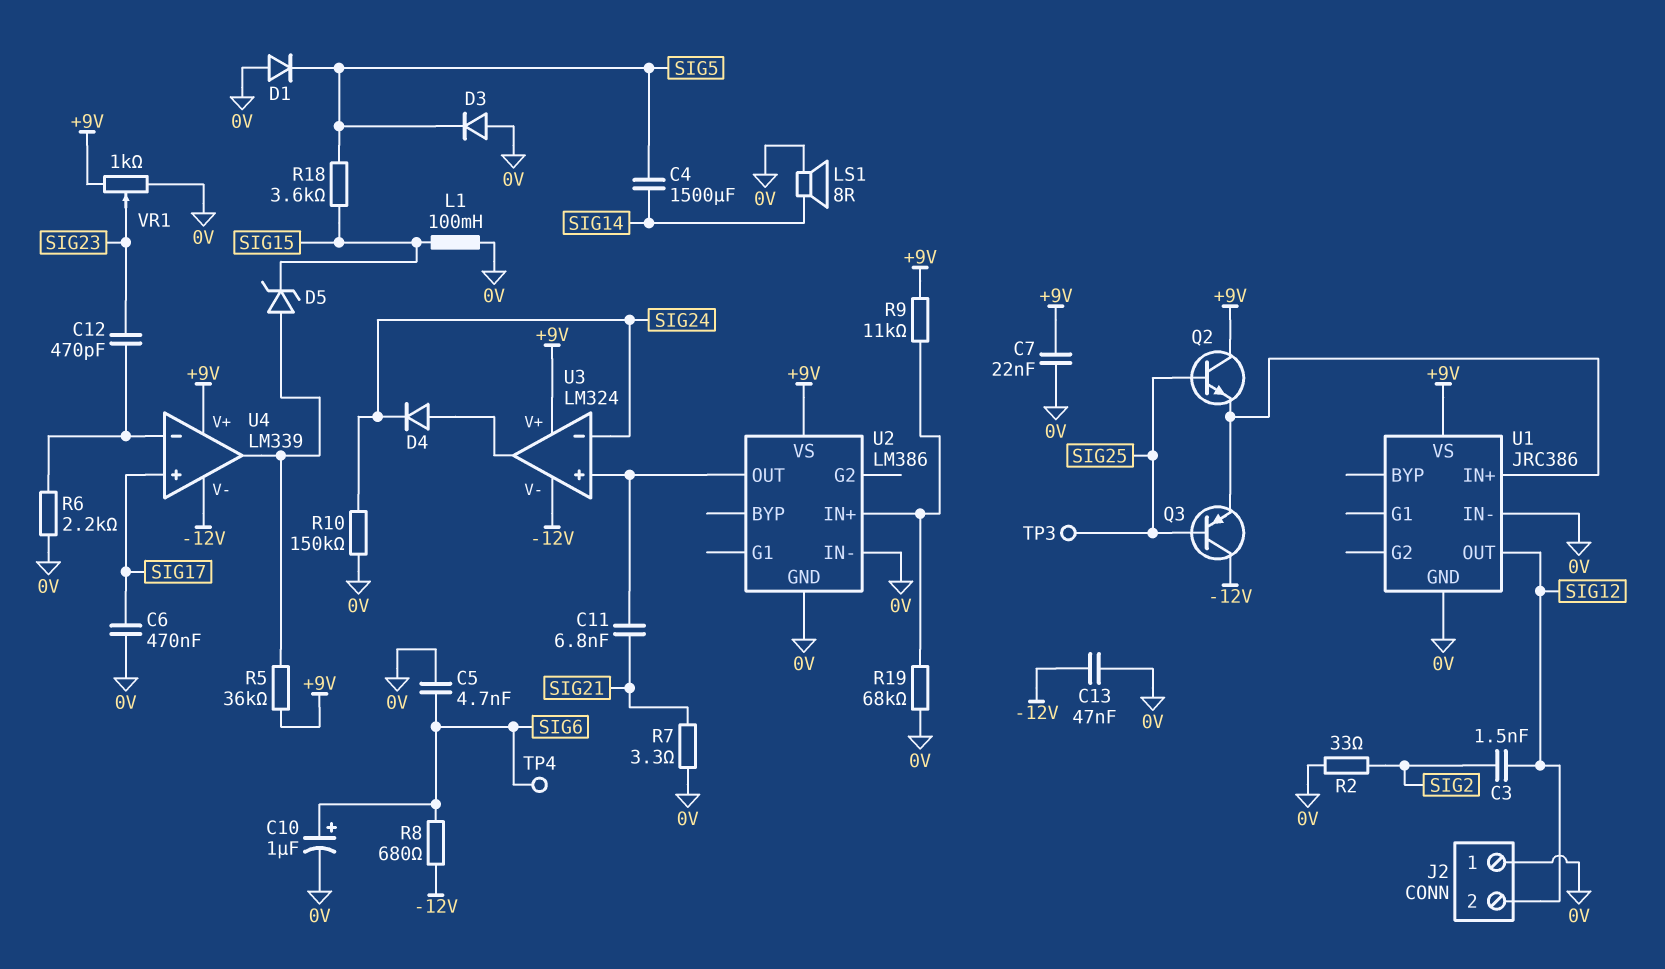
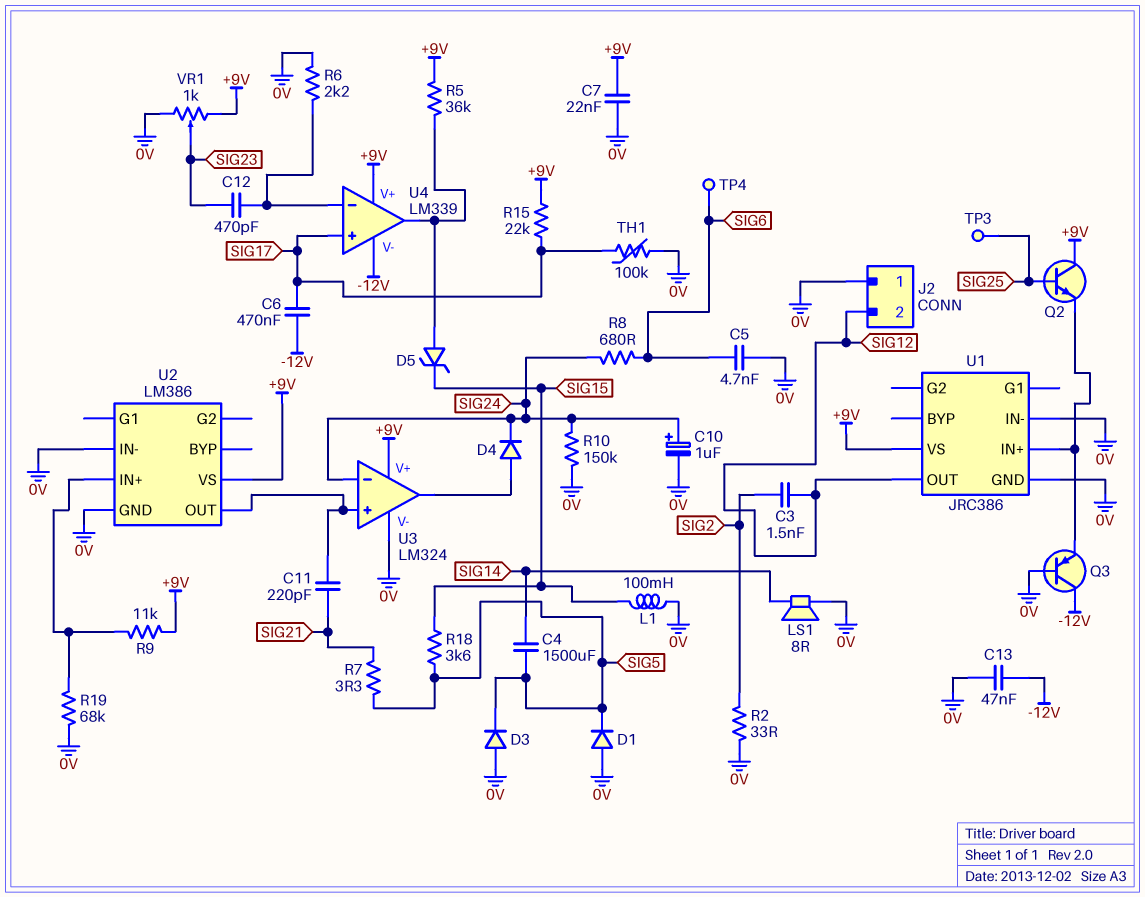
C6: 470nF (0V, SIG17) -> 470nF (-12V, SIG17)
C10: 1uF (plus SIG6, minus 0V) -> 1uF (plus SIG24, minus 0V)
C11: 6.8nF (SIG21, U2/OUT) -> 220pF (SIG21, U2/OUT)
Q3: PNP (B SIG25, C -12V, E U1/IN+) -> PNP (B 0V, C -12V, E U1/IN+)
R7: 3.3 (0V, SIG21) -> 3.3 (SIG5, SIG21)
R8: 680 (-12V, SIG6) -> 680 (SIG6, SIG24)
R15: none -> 22k (+9V, SIG17)
TH1: none -> 100k (0V, SIG17)
U3 pin V-: -12V -> 0V

